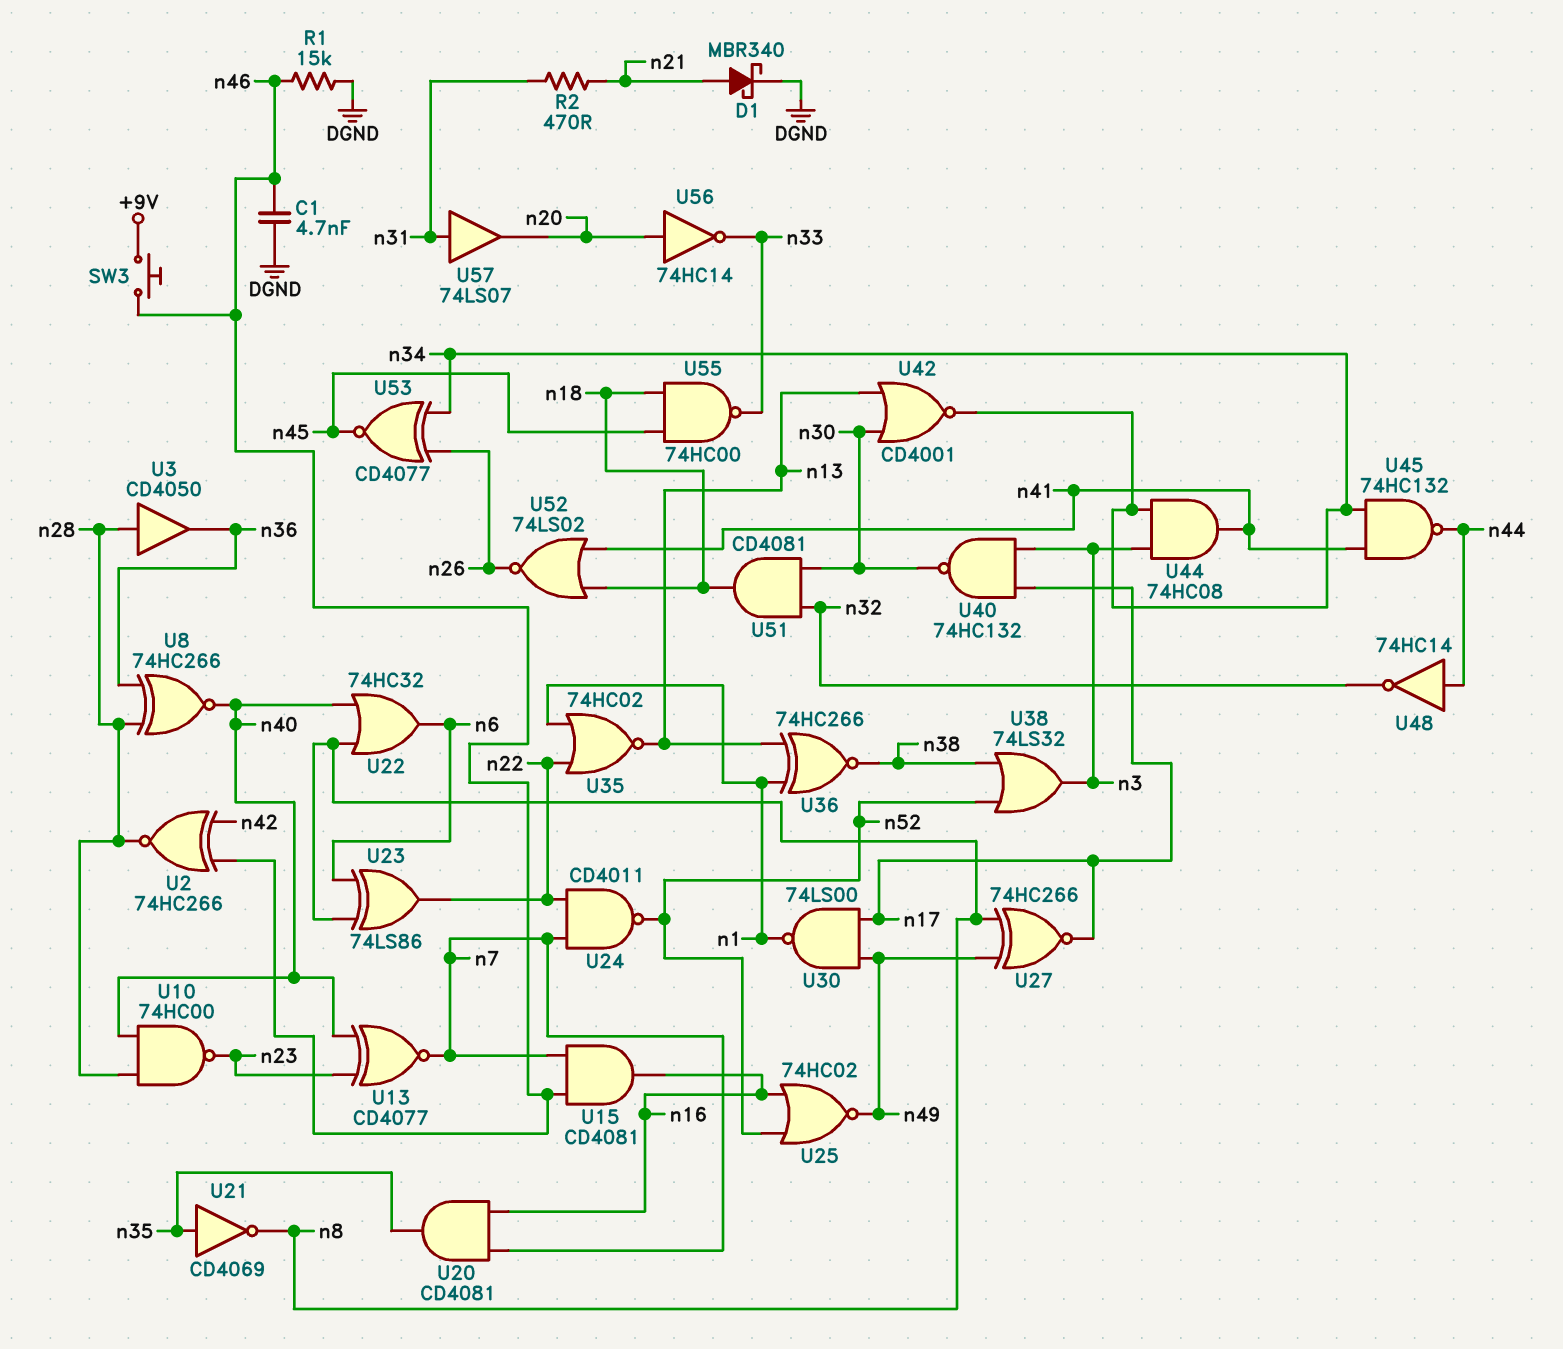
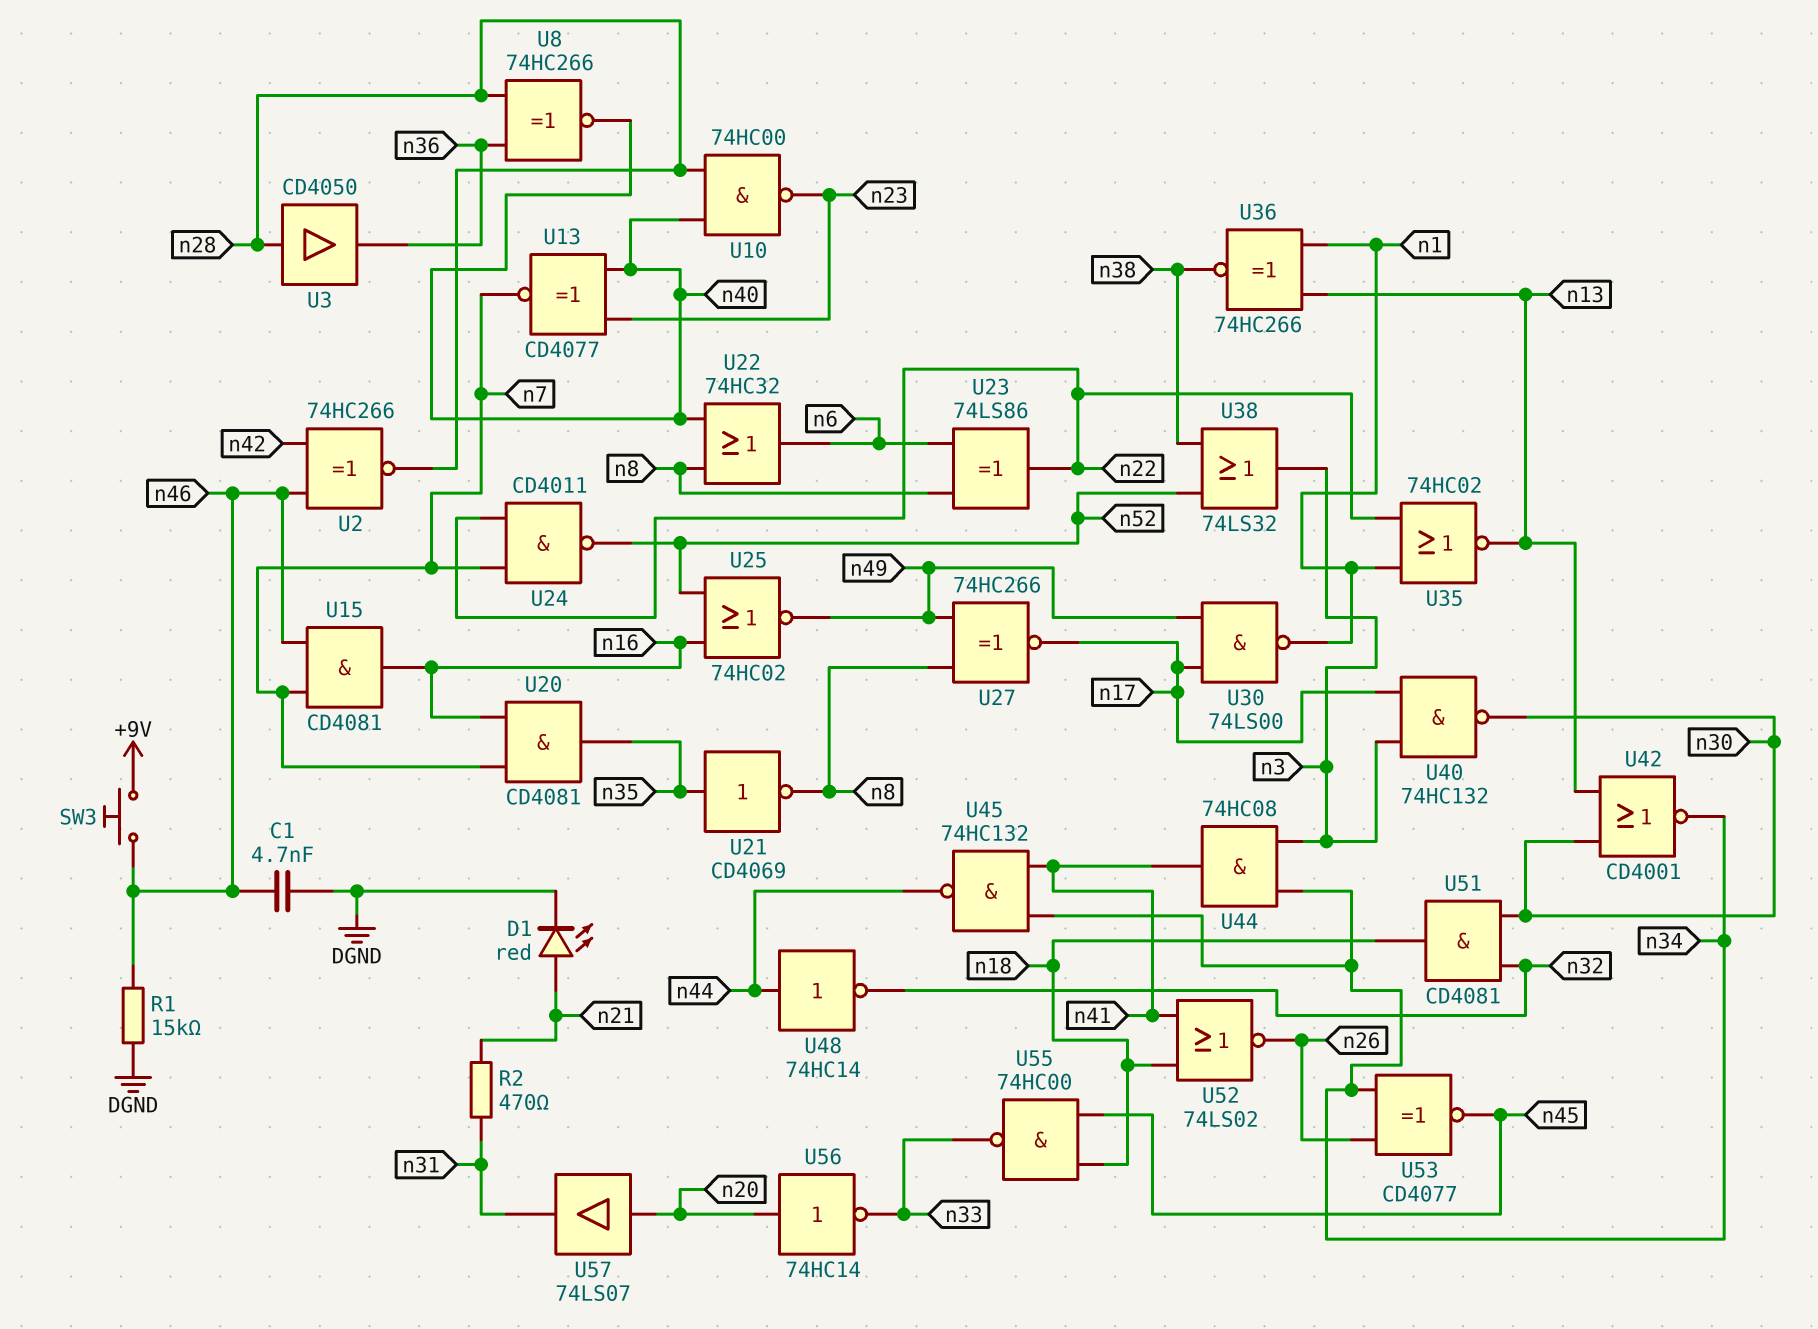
D1: schottky MBR340 (A n21, K DGND) -> LED red (A n21, K DGND)
U57: buffer 74LS07 (in n31, out n20) -> buffer 74LS07 (in n20, out n31)

